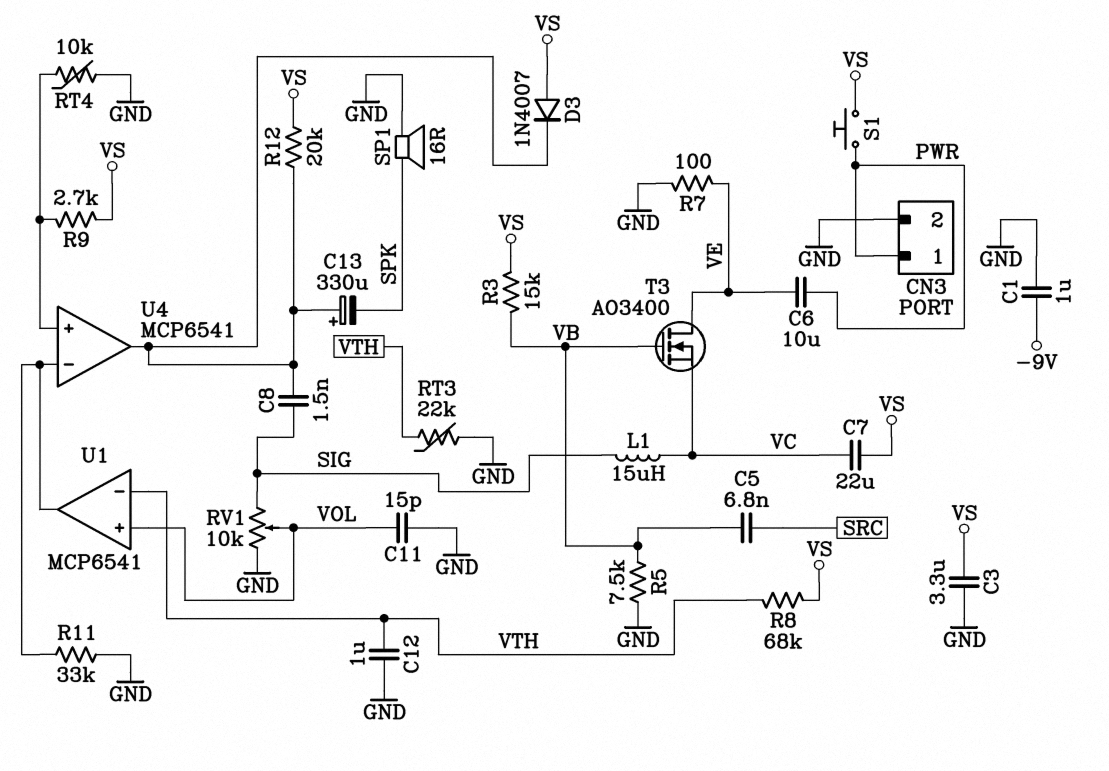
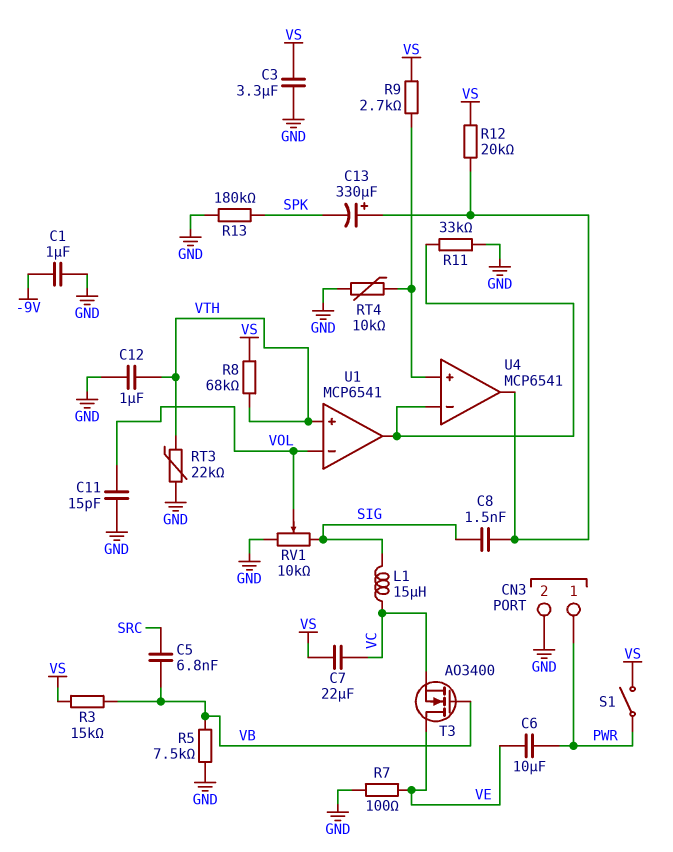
D3: diode 1N4007 (A VS, K U4/out) -> none
R13: none -> 180k (GND, SPK)
S1: button (PWR, VS) -> switch (PWR, VS)
SP1: speaker 16R (GND, SPK) -> none
U1 pin in+: VOL -> VTH
U1 pin in-: VTH -> VOL

